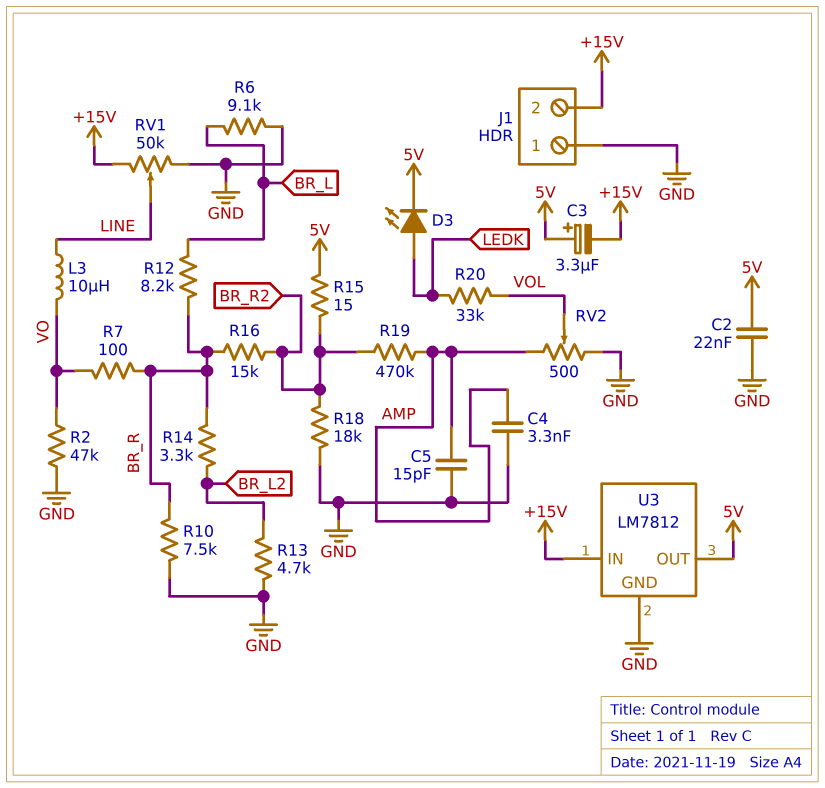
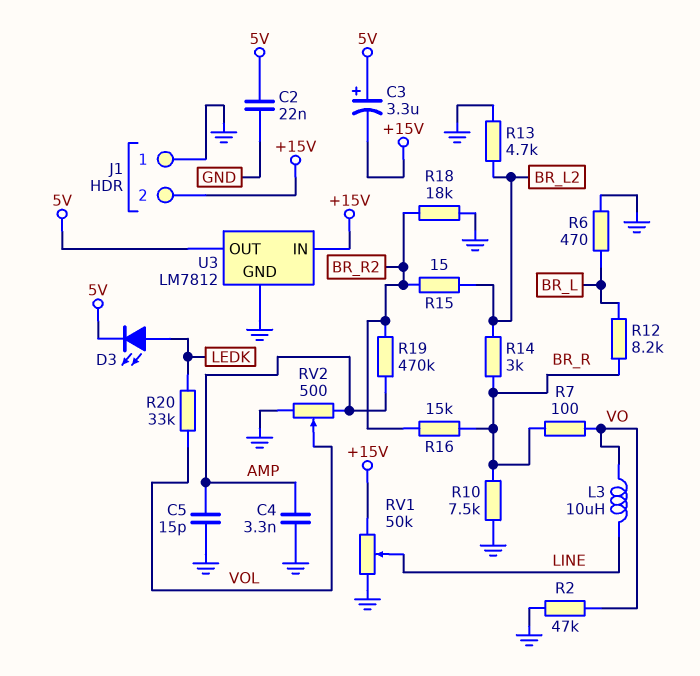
R6: 9.1k (BR_L, GND) -> 470 (BR_L, GND)
R14: 3.3k (BR_L2, BR_R) -> 3k (BR_L2, BR_R)
R15: 15 (5V, BR_R2) -> 15 (BR_L2, BR_R2)

